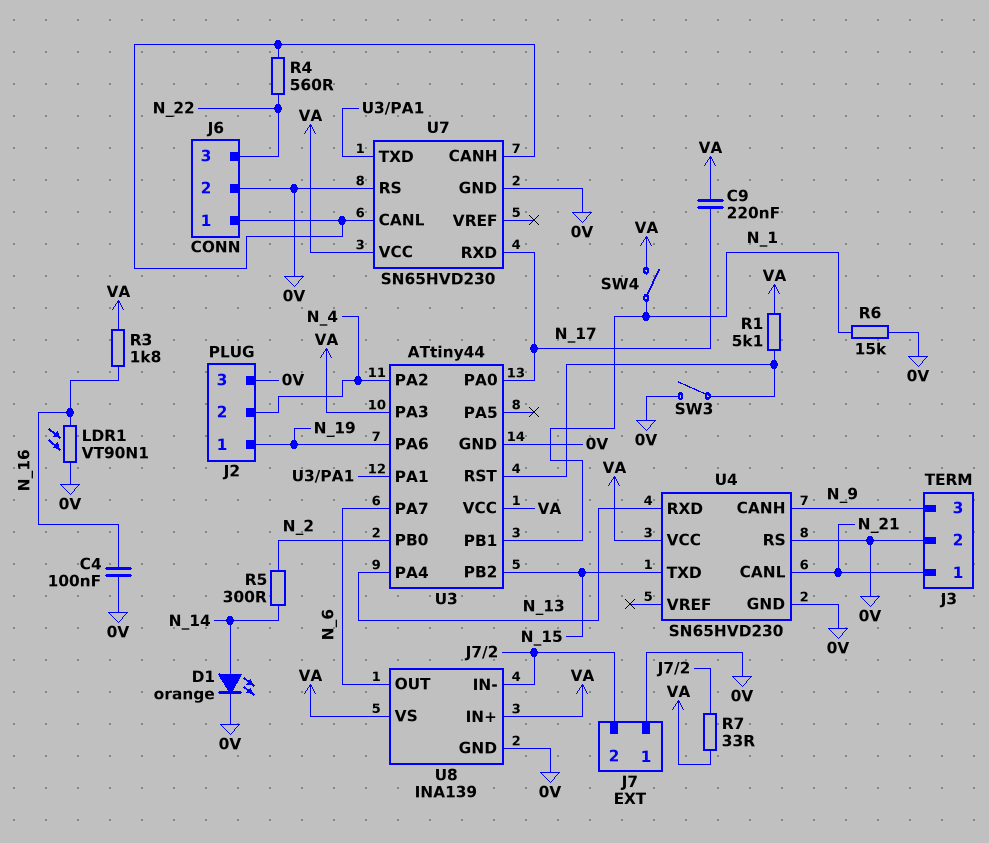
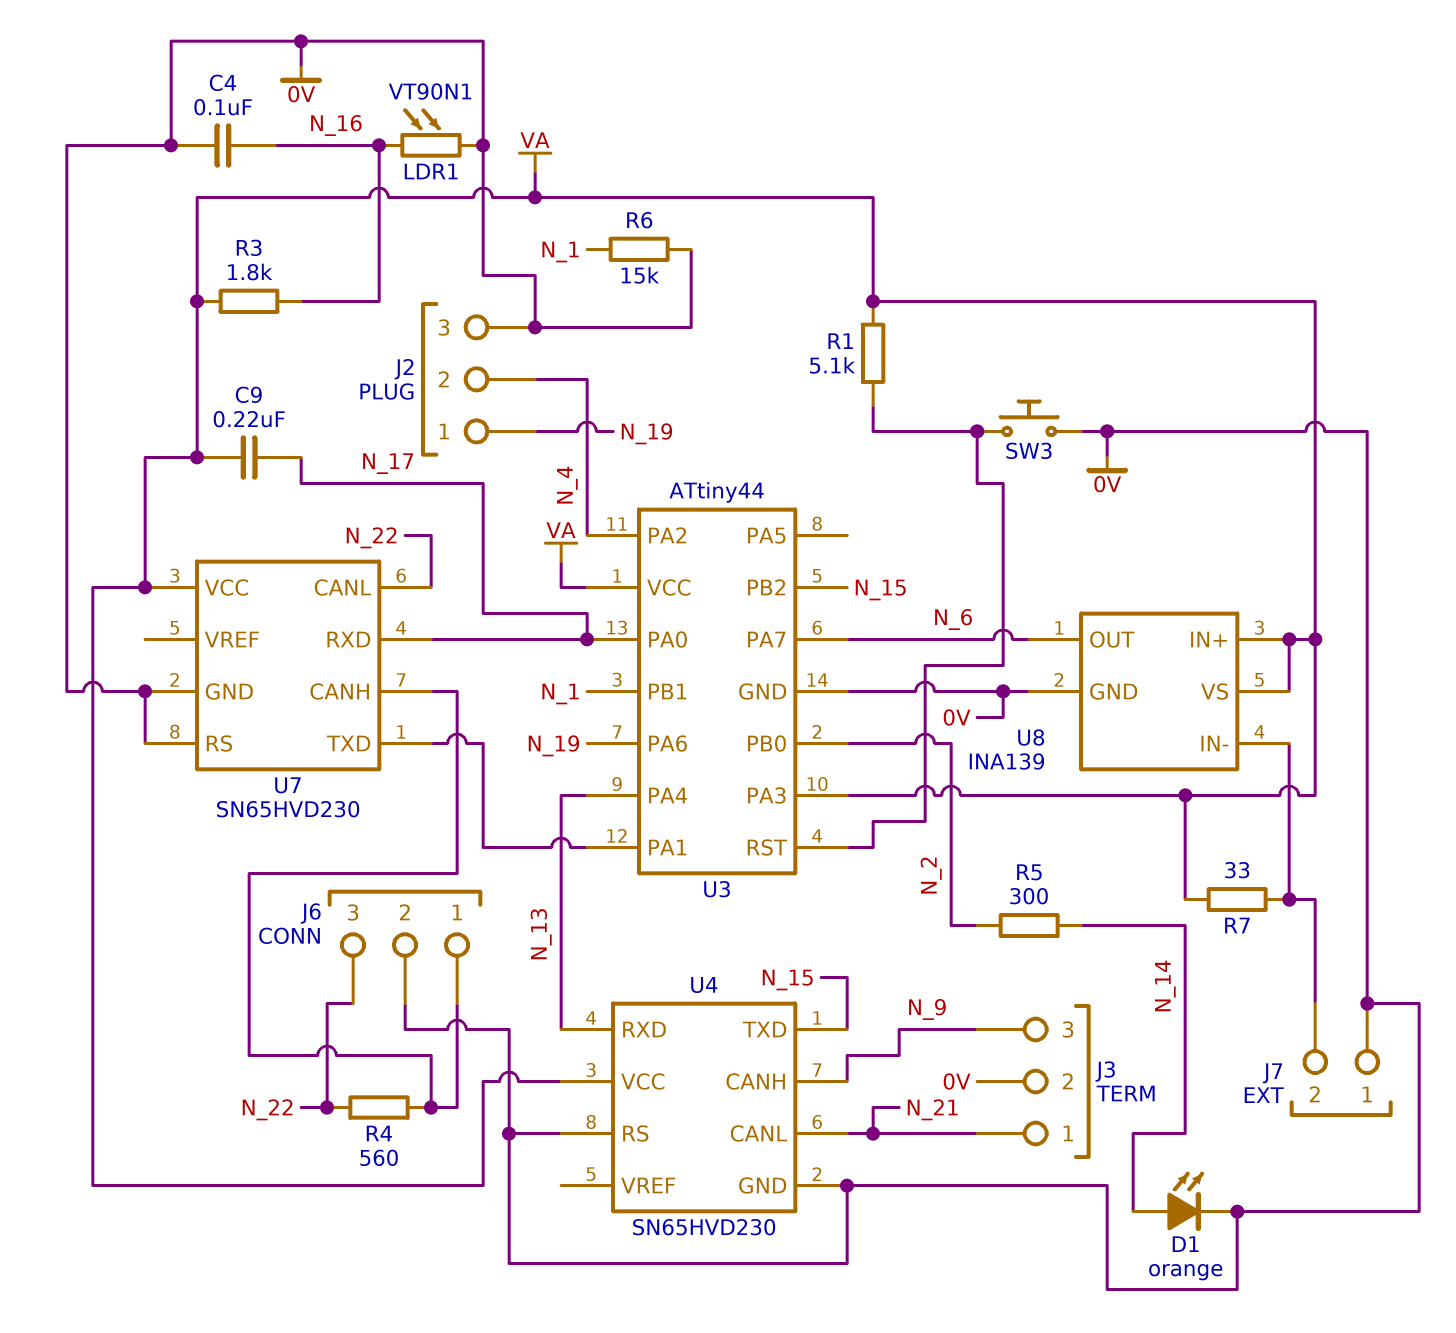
SW3: switch (0V, U3/RST) -> button (0V, U3/RST)
SW4: switch (N_1, VA) -> none
U7 pin CANL: J6/1 -> N_22

